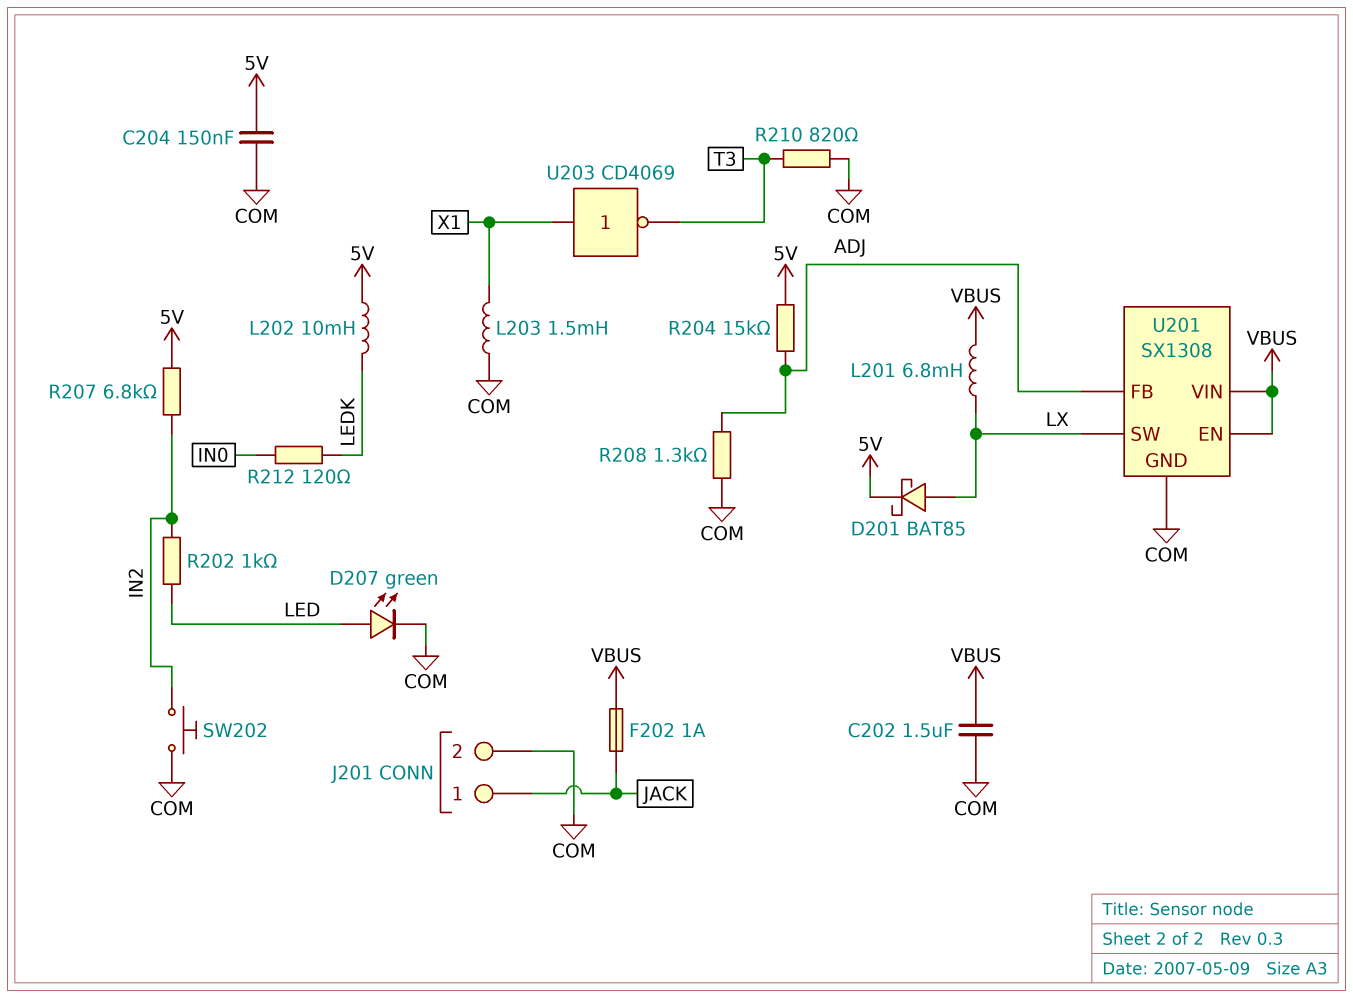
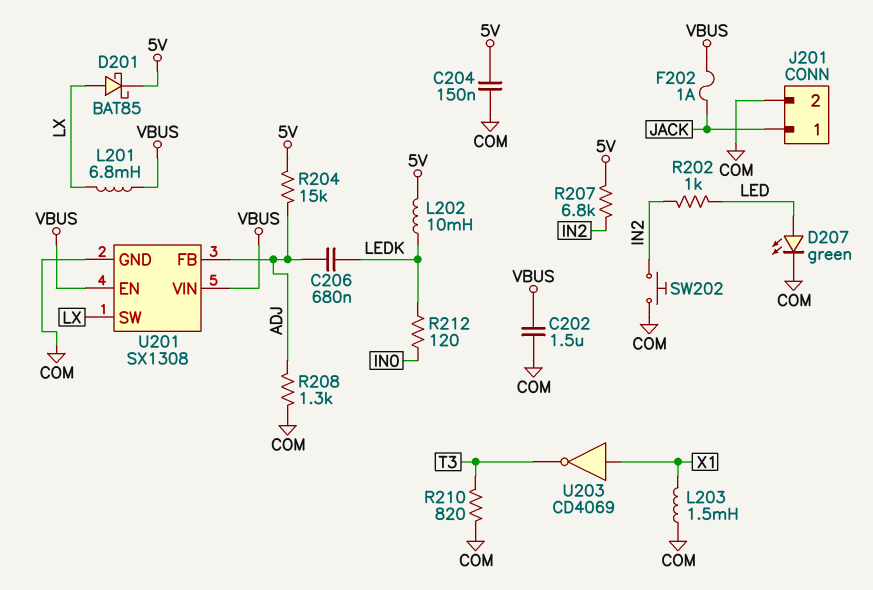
C206: none -> 680nF (ADJ, LEDK)

